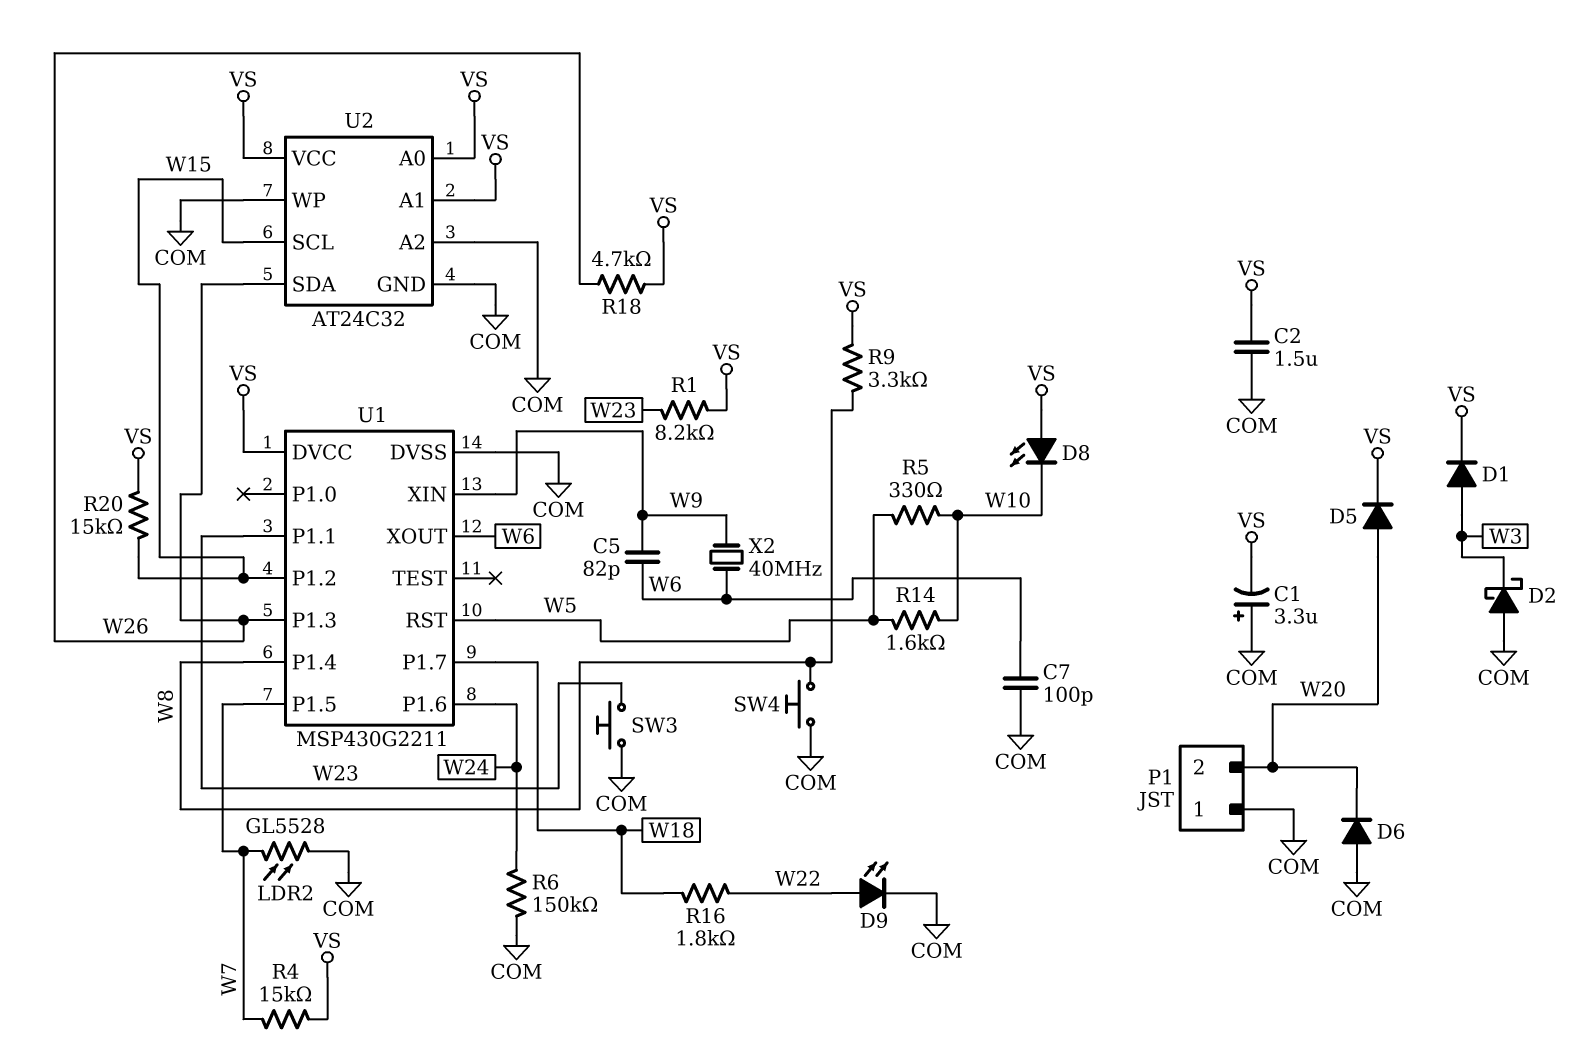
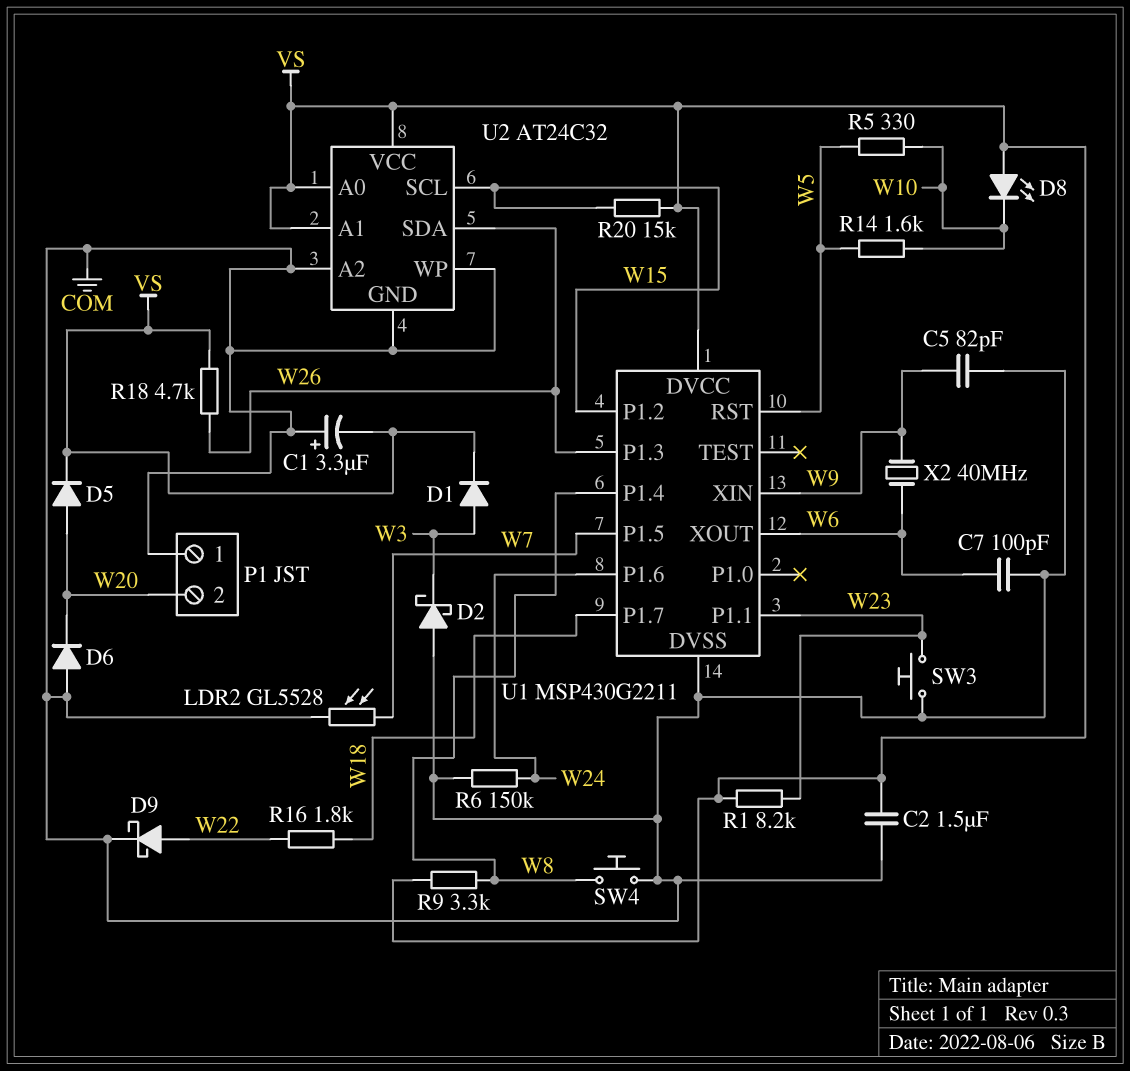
C5: 82pF (W6, W9) -> 82pF (COM, W9)
D9: LED (A W22, K COM) -> schottky (A W22, K COM)
R4: 15k (VS, W7) -> none

